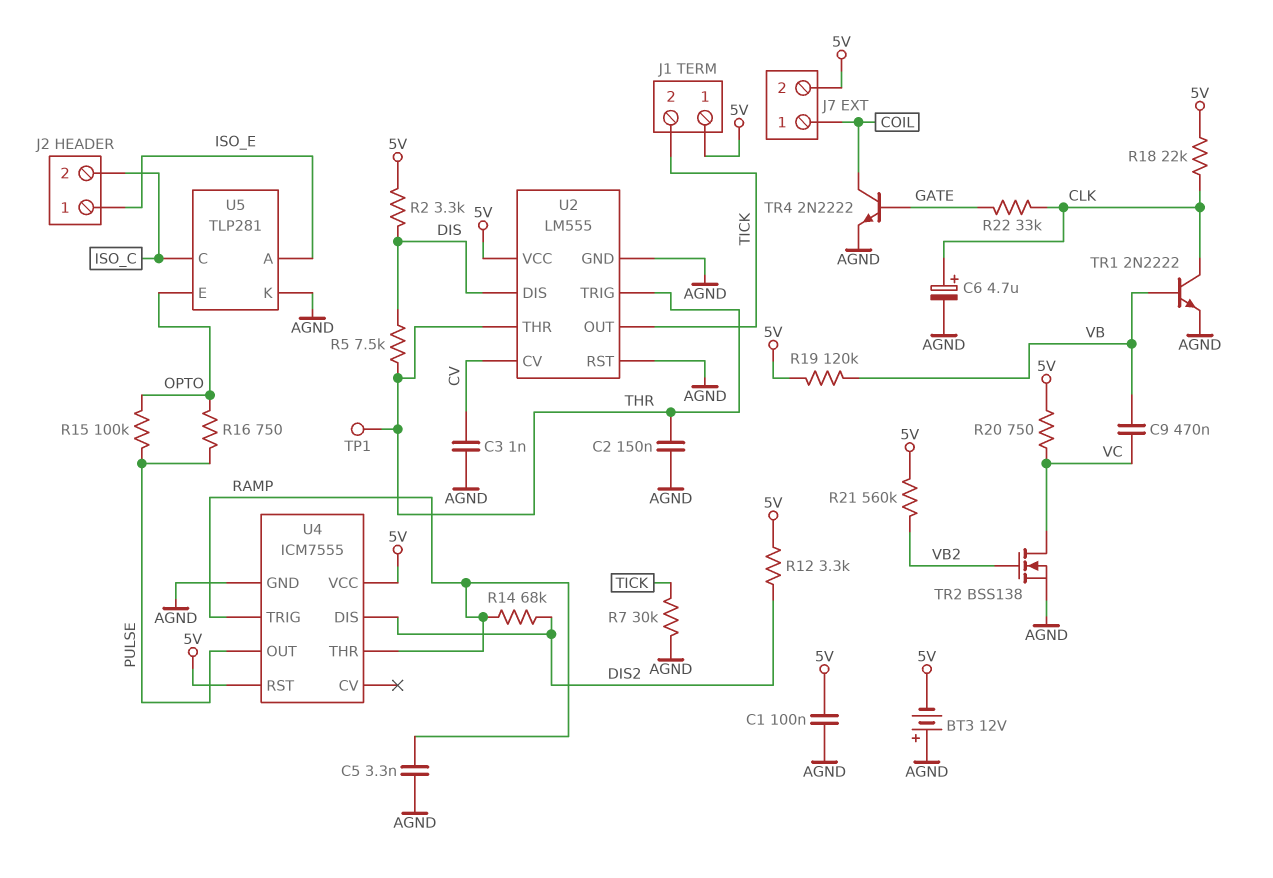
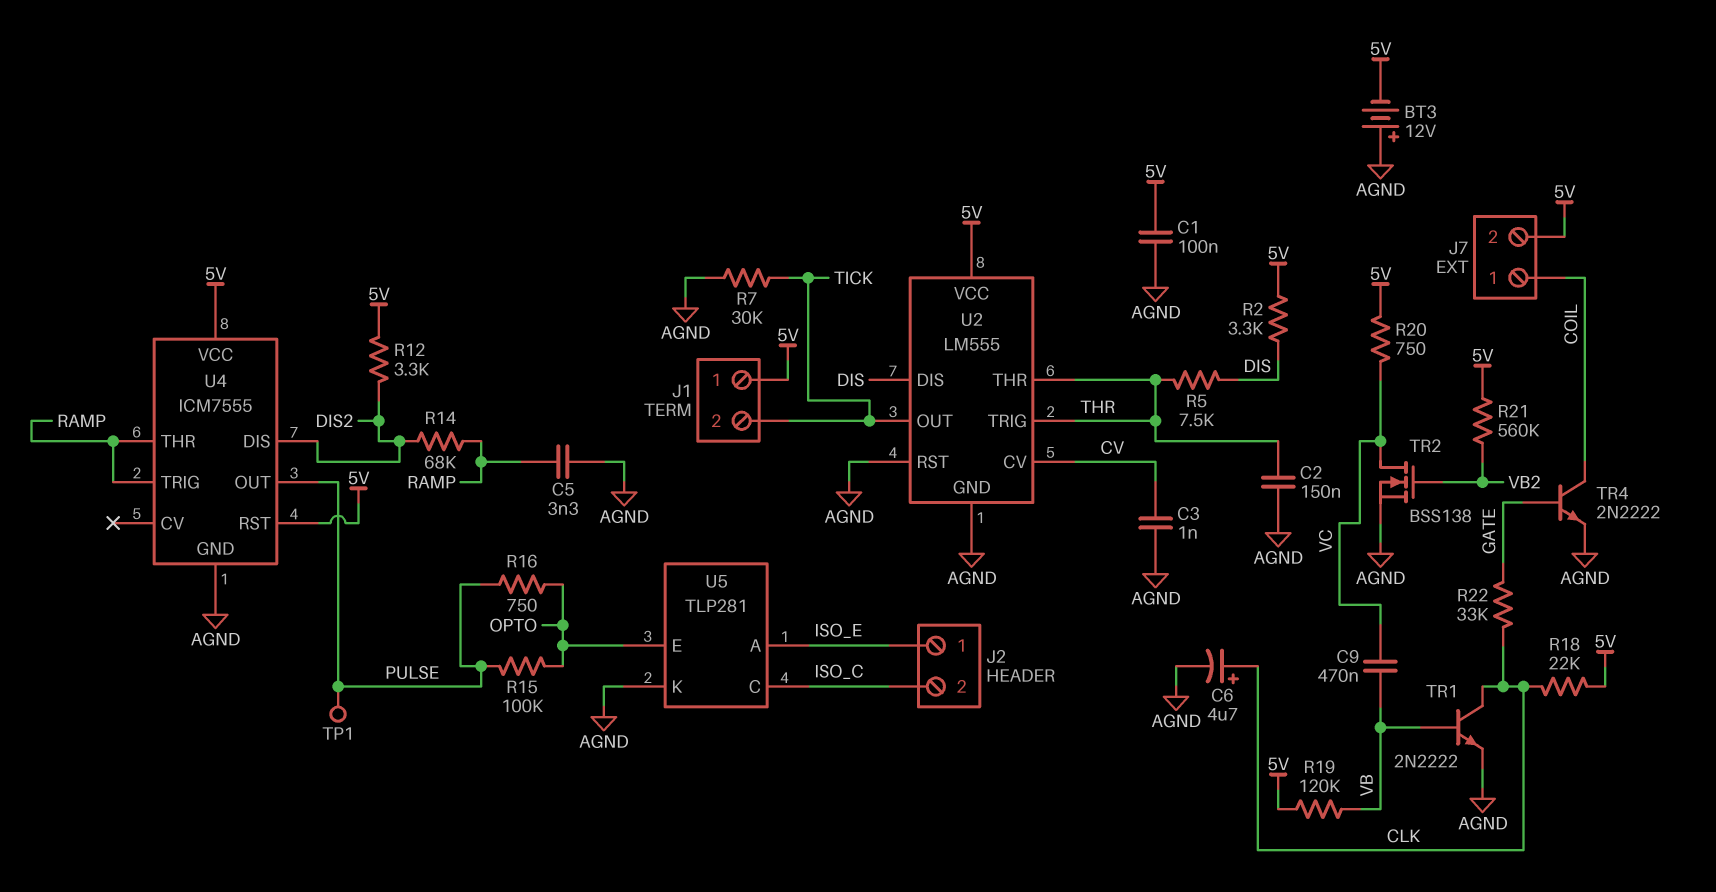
TP1: test point (THR) -> test point (PULSE)

